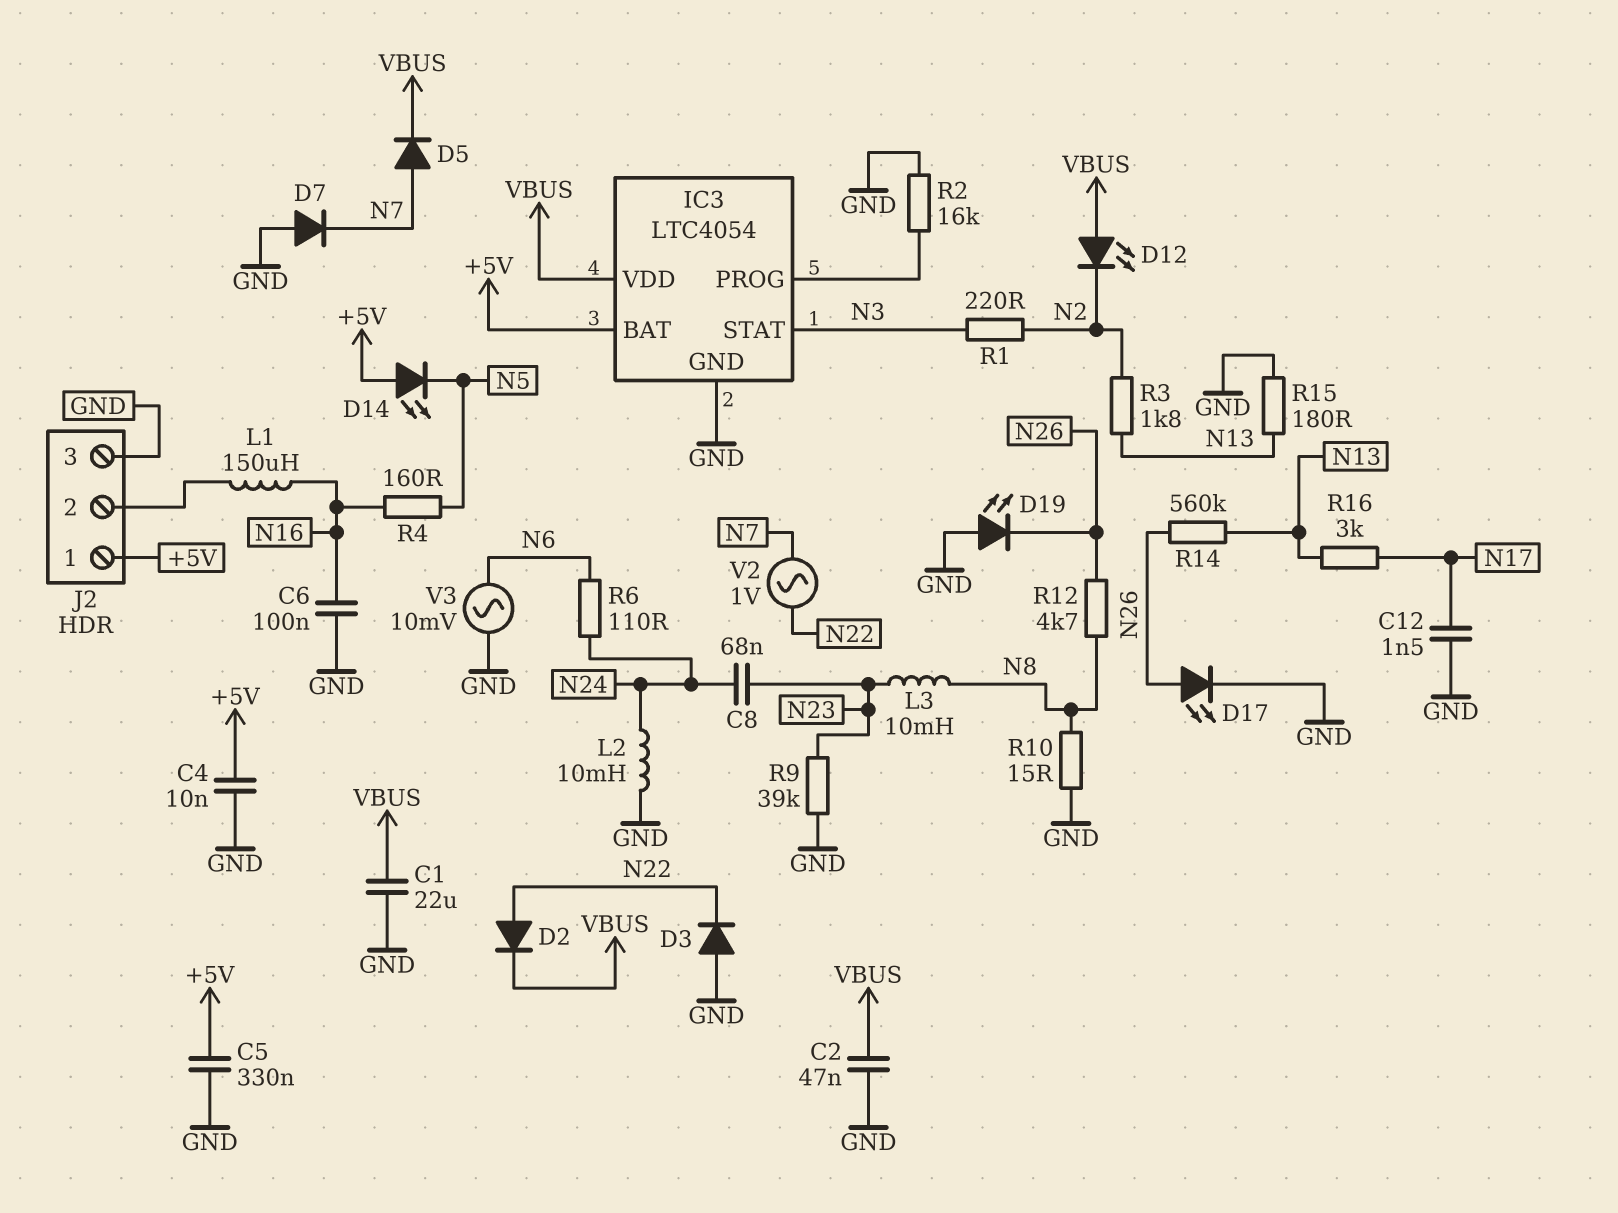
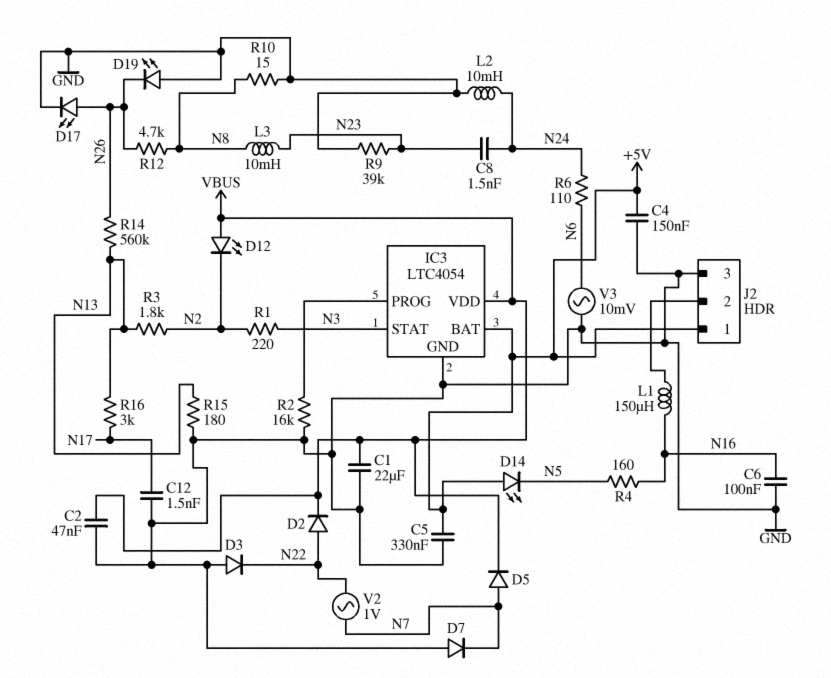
C4: 10nF (+5V, GND) -> 150nF (+5V, GND)
C8: 68nF (N23, N24) -> 1.5nF (N23, N24)

